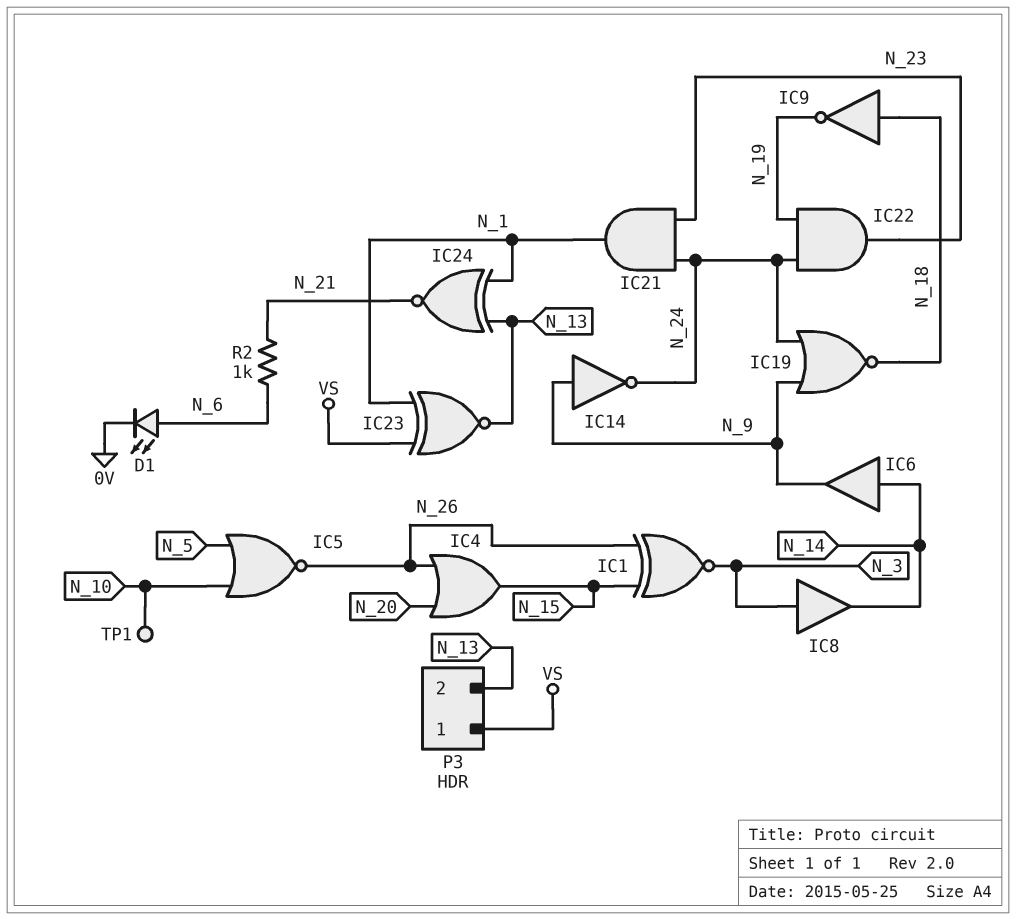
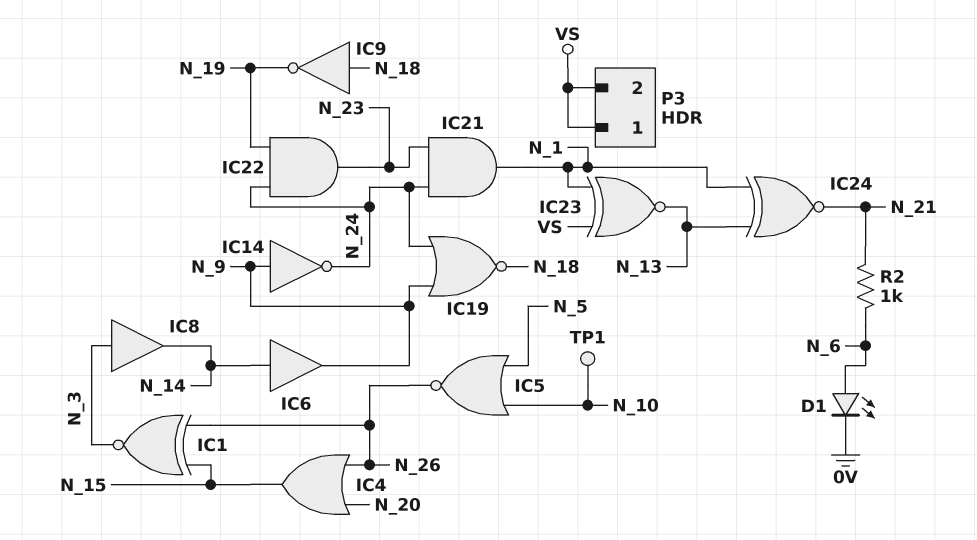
P3 pin 2: N_13 -> VS

